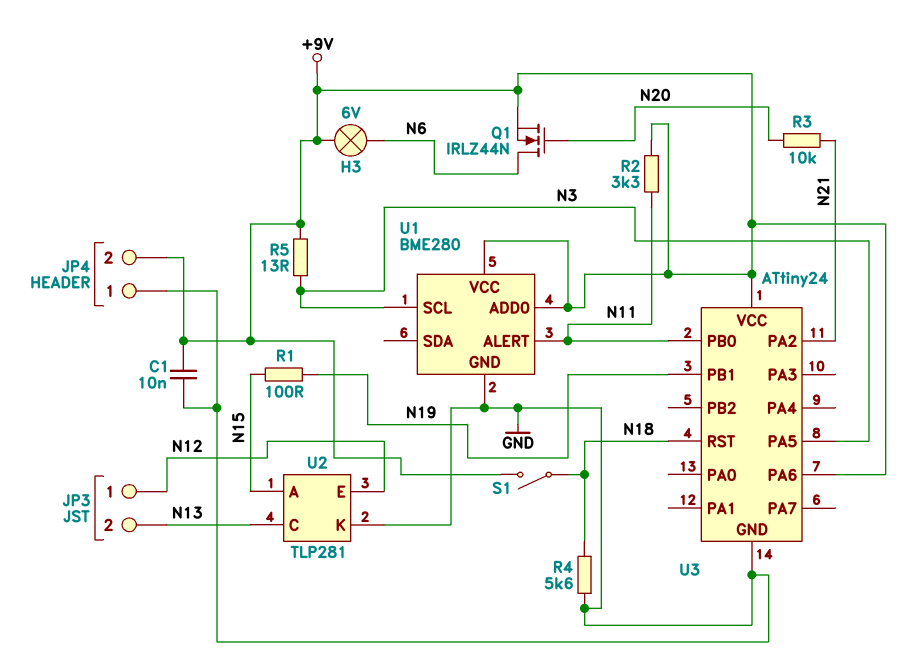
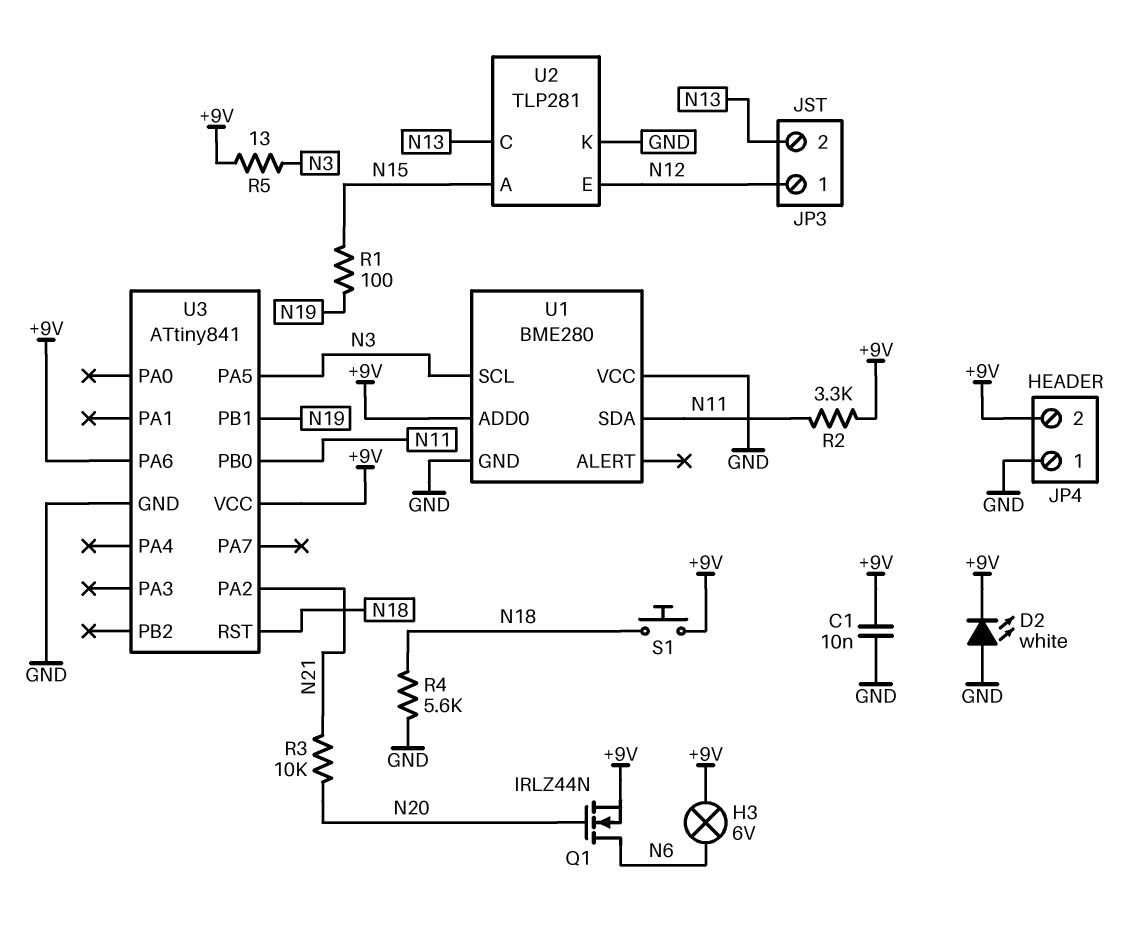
D2: none -> LED white (A GND, K +9V)
S1: switch (+9V, N18) -> button (+9V, N18)
U1 pin ALERT: N11 -> none
U1 pin SDA: none -> N11
U1 pin VCC: +9V -> GND
U3: ATtiny24 -> ATtiny841

